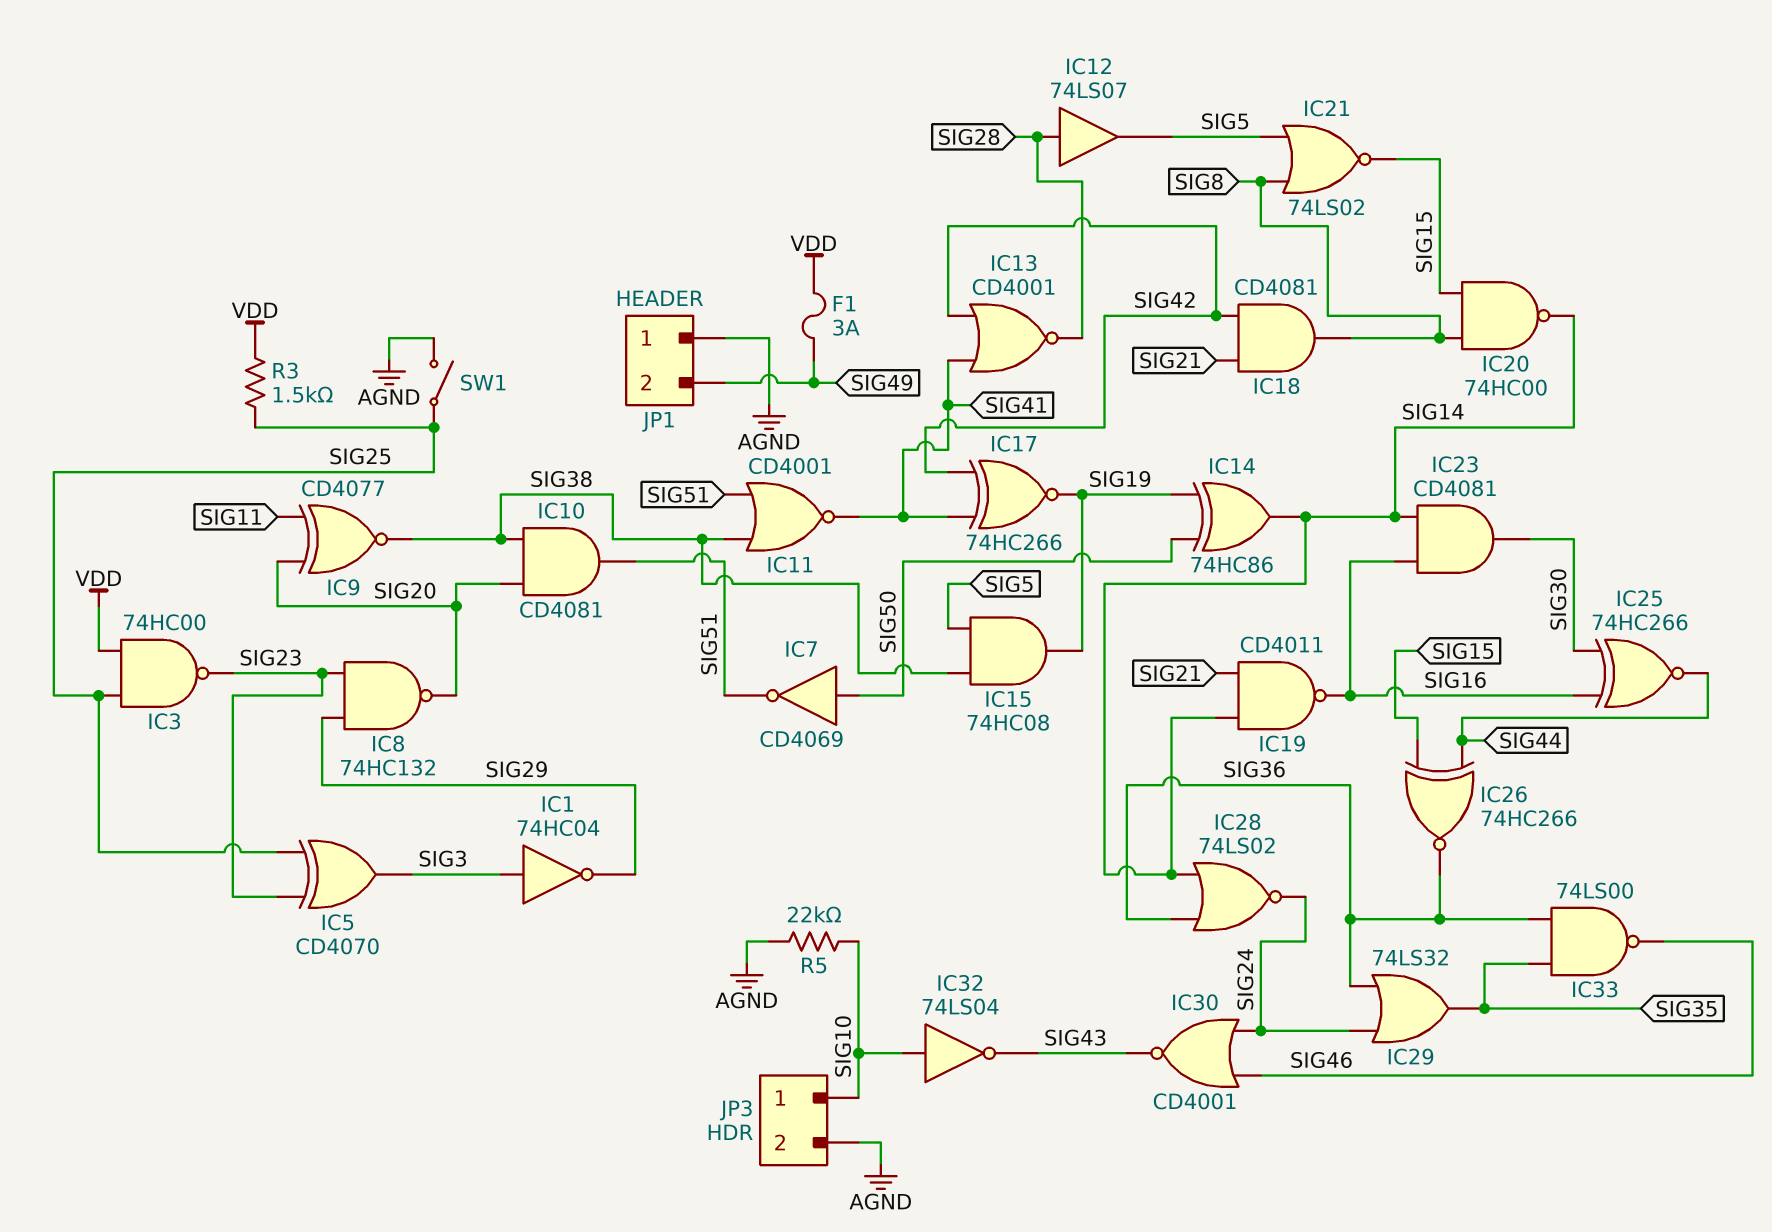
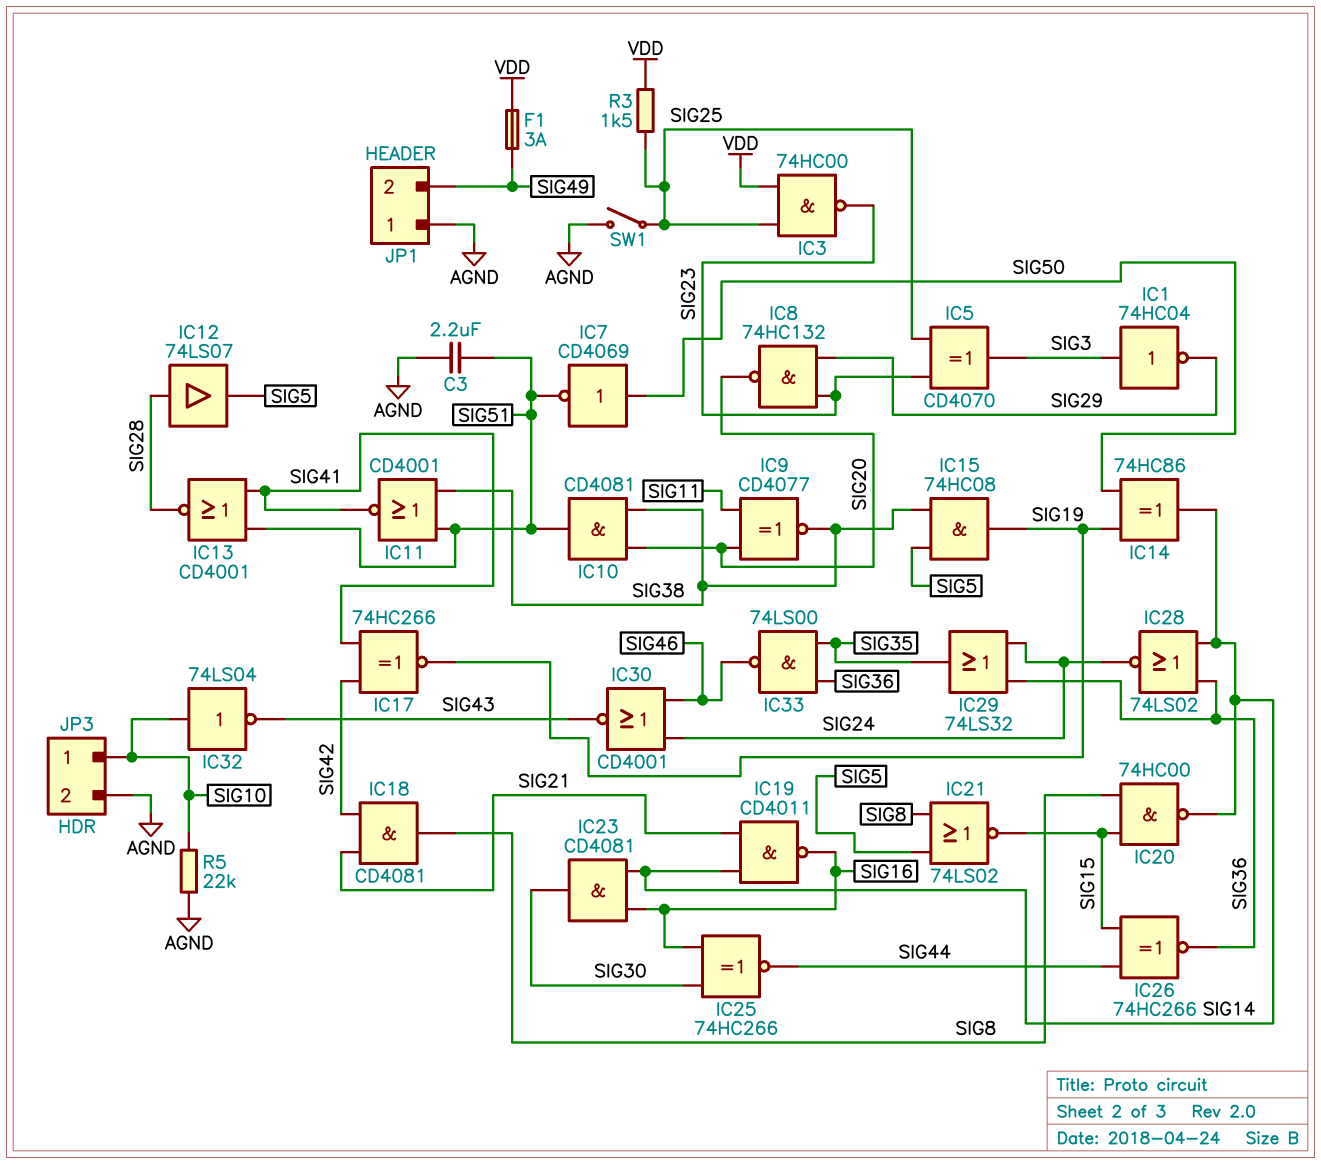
C3: none -> 2.2uF (AGND, SIG51)
IC13: NOR CD4001 (in SIG41, in SIG42, out SIG28) -> NOR CD4001 (in SIG41, in SIG51, out SIG28)

